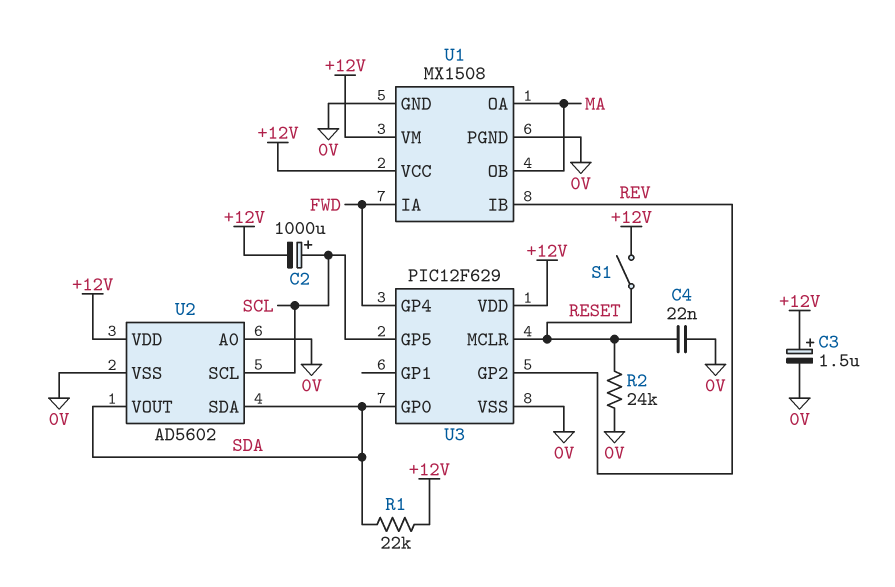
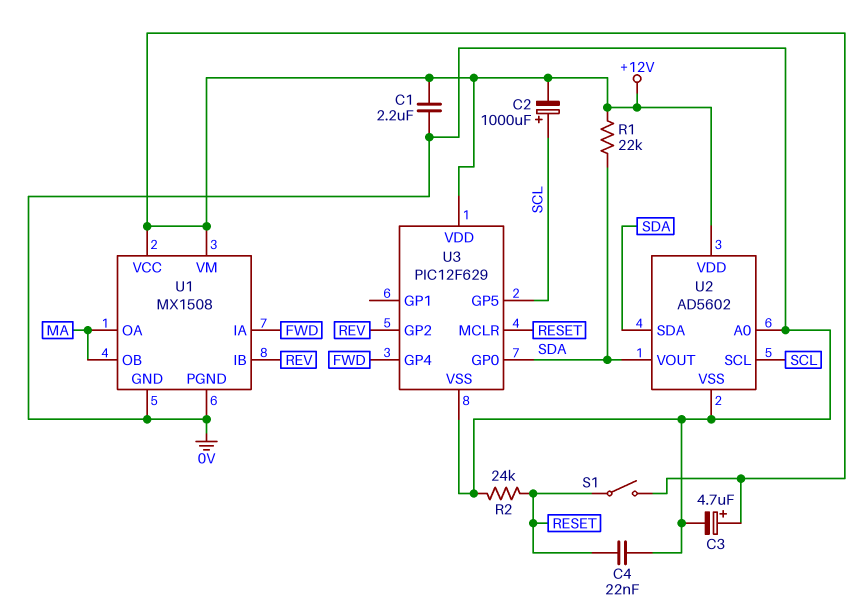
C1: none -> 2.2uF (+12V, 0V)
C3: 1.5uF (plus +12V, minus 0V) -> 4.7uF (plus +12V, minus 0V)

